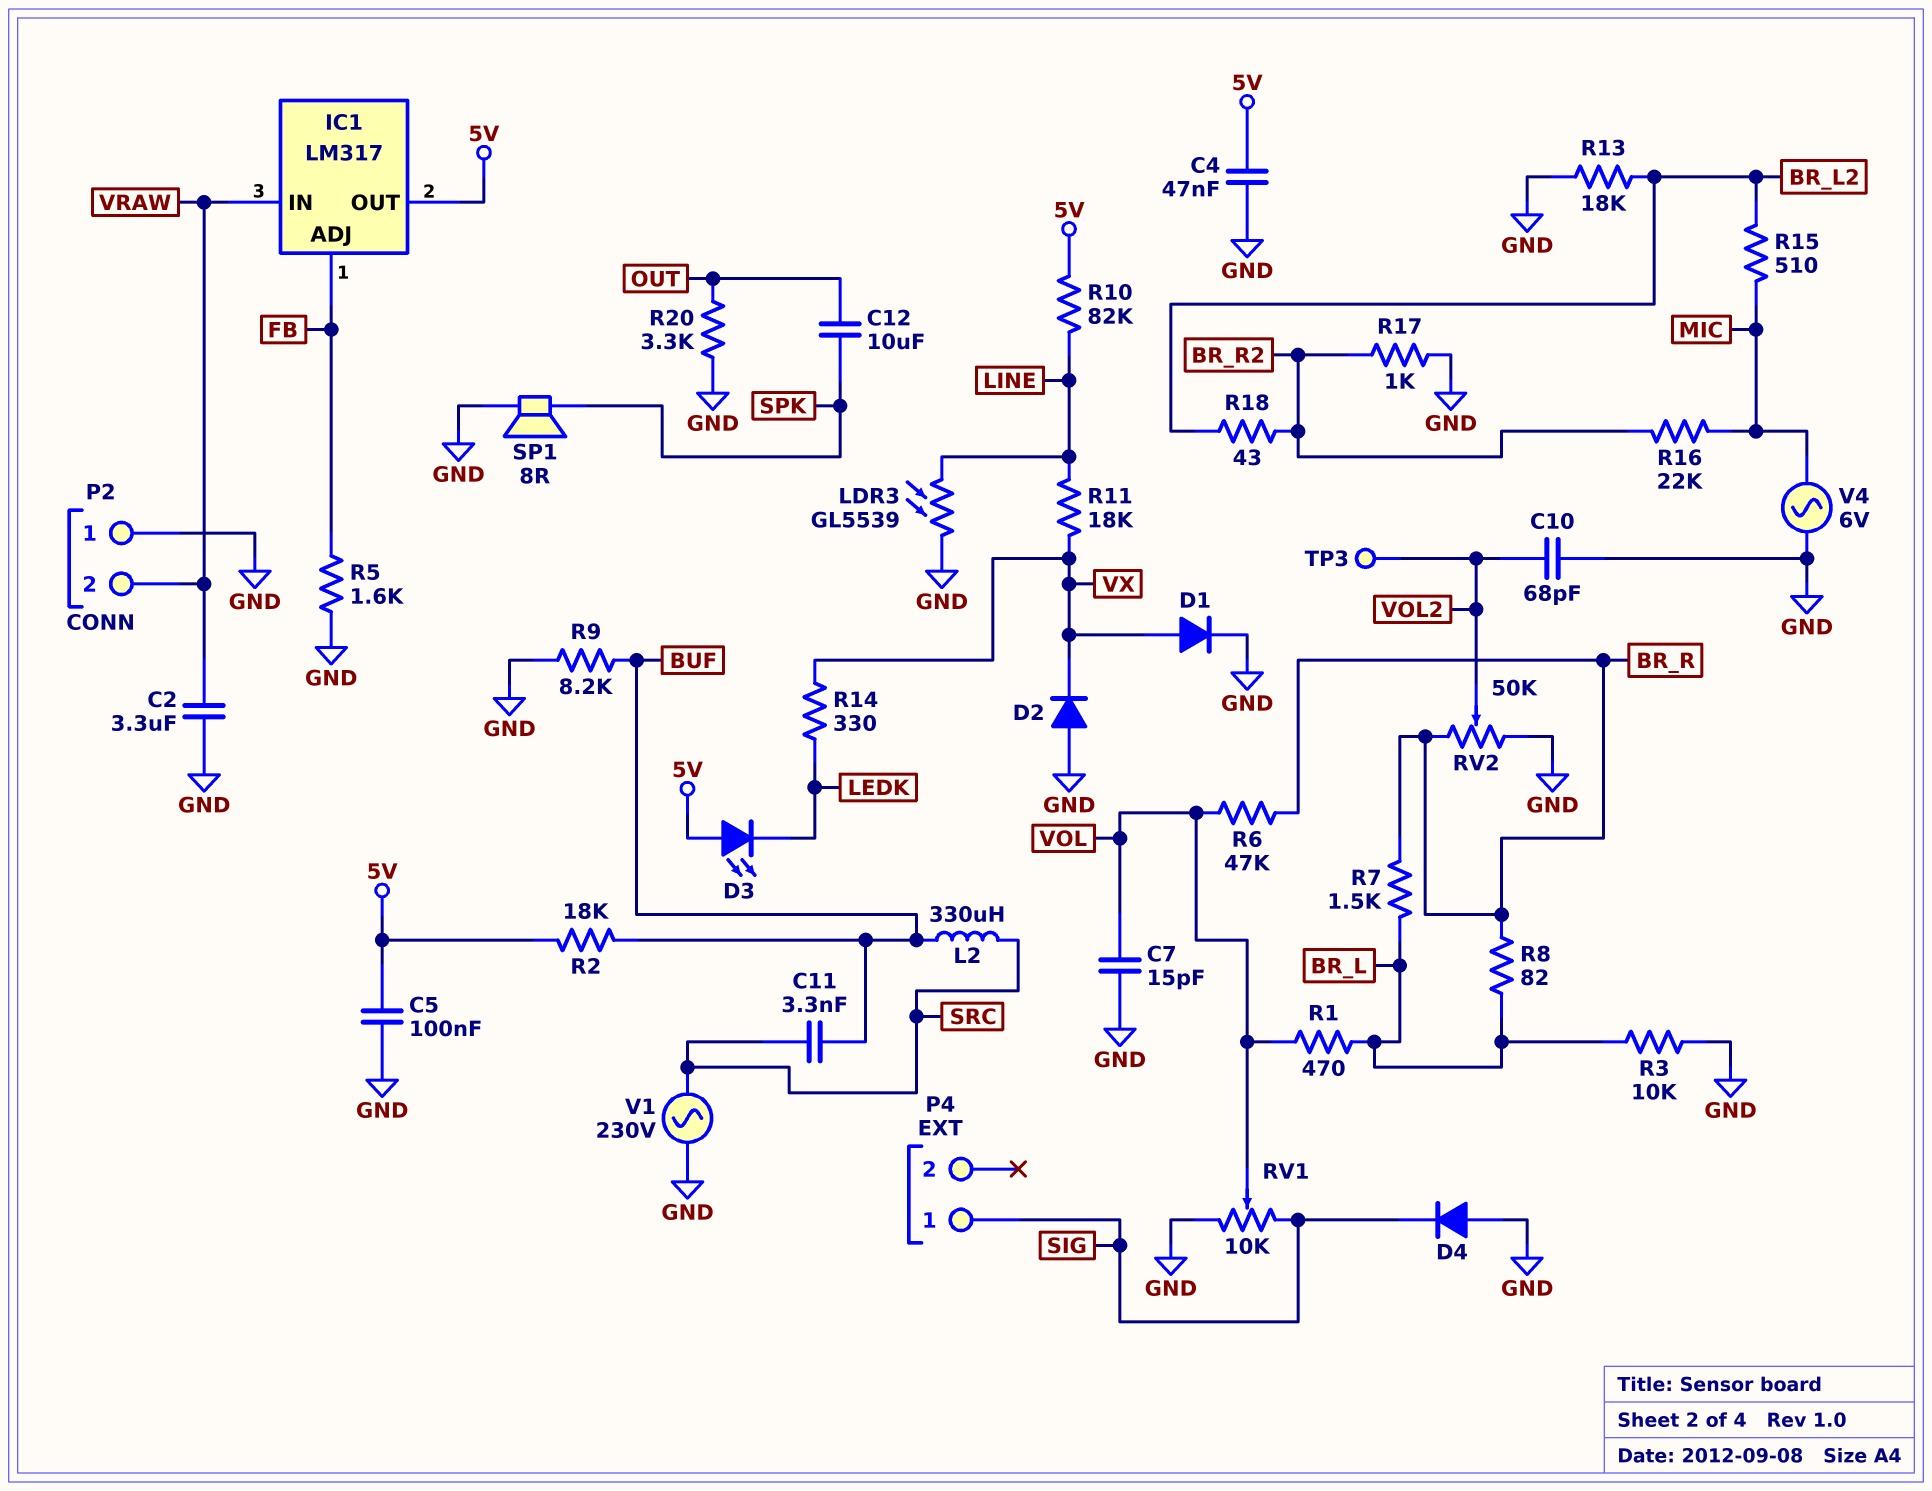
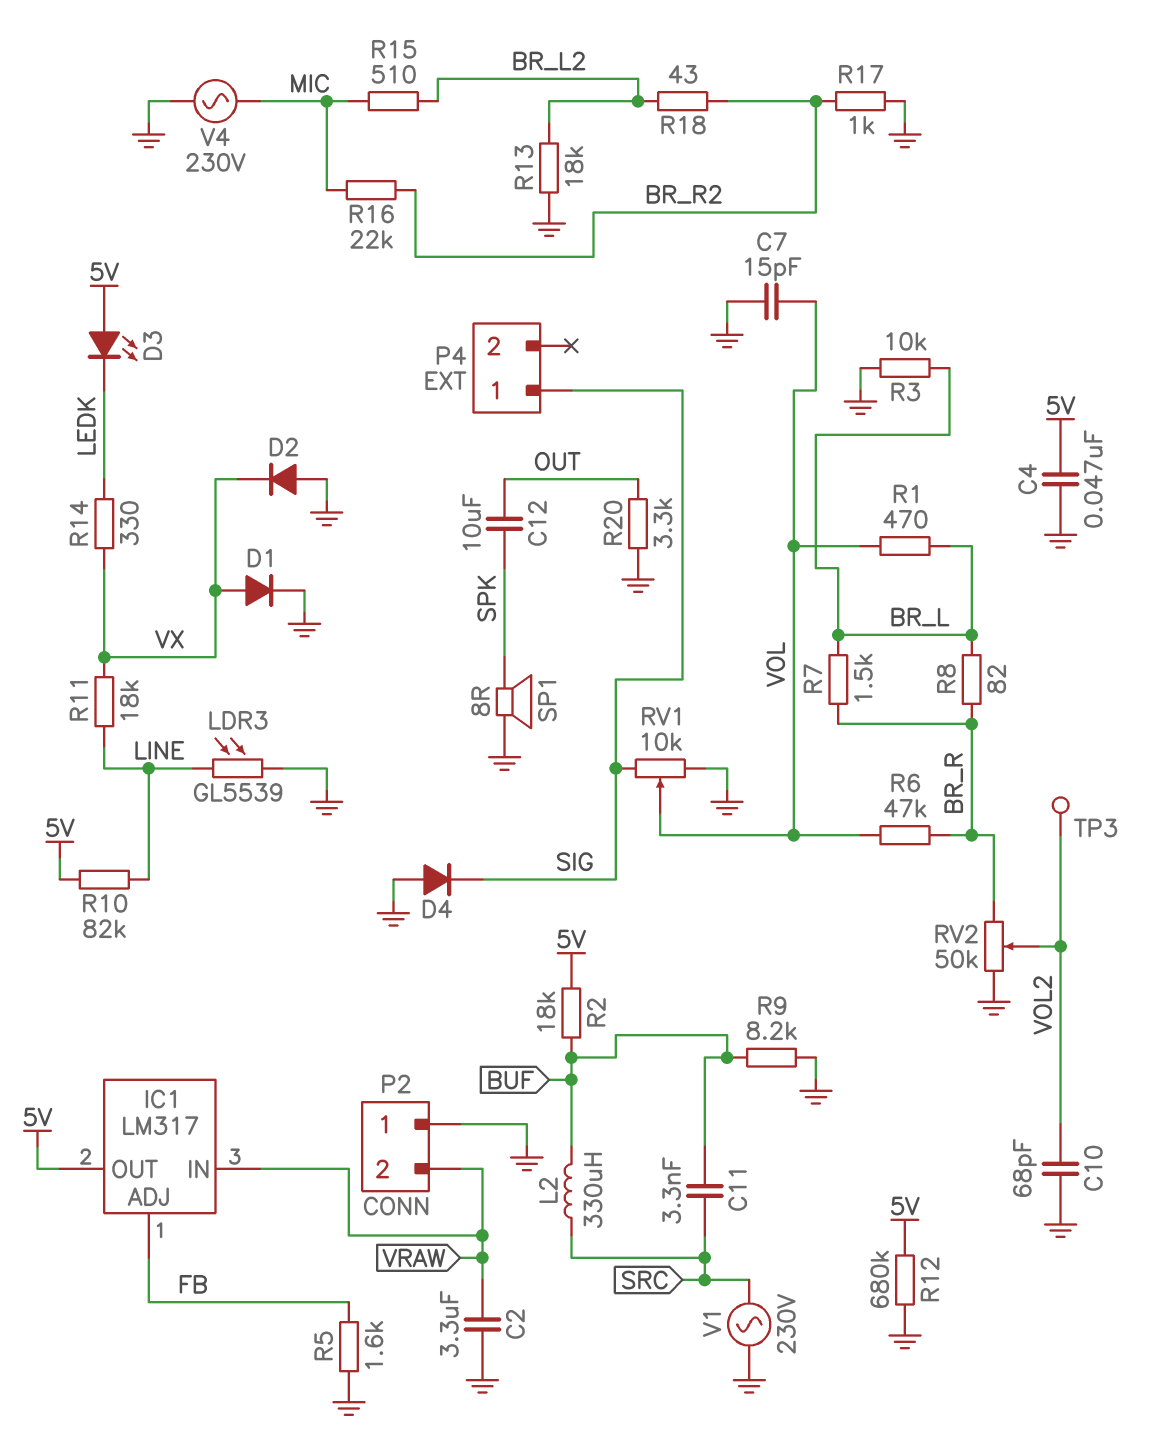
C5: 100nF (5V, GND) -> none
R12: none -> 680k (5V, GND)
V4: AC 6V (GND, MIC) -> AC 230V (GND, MIC)

